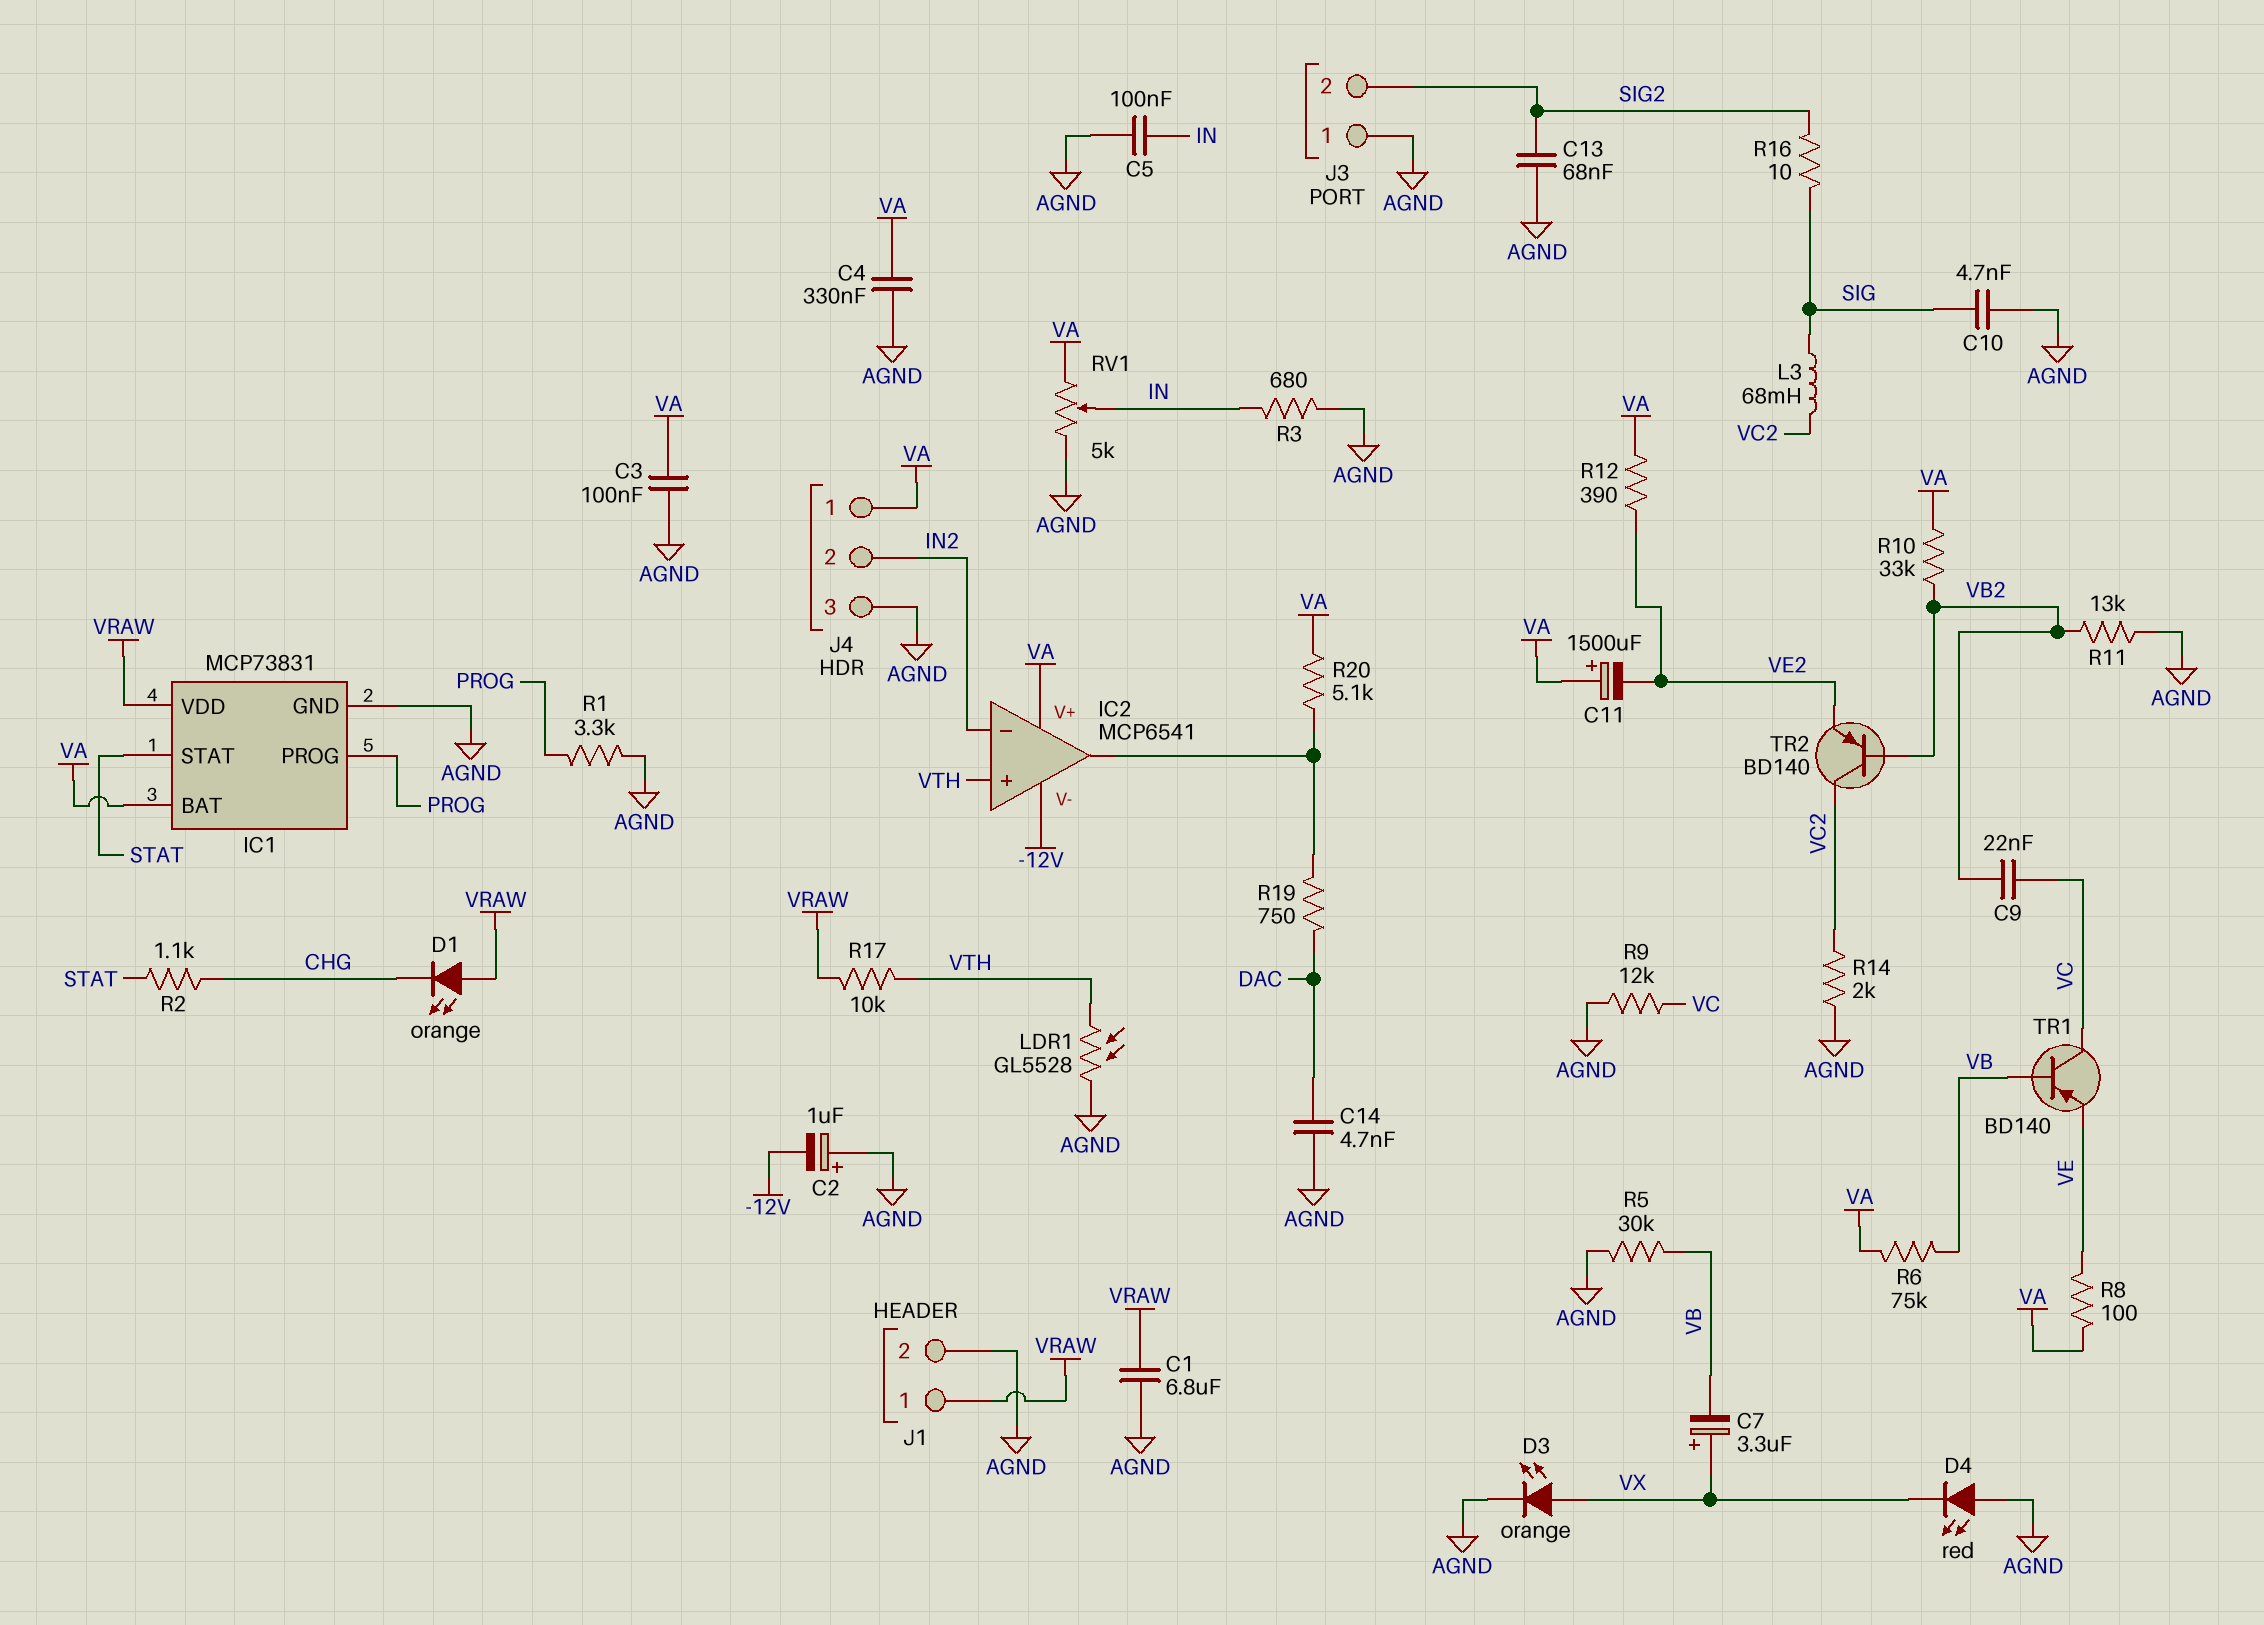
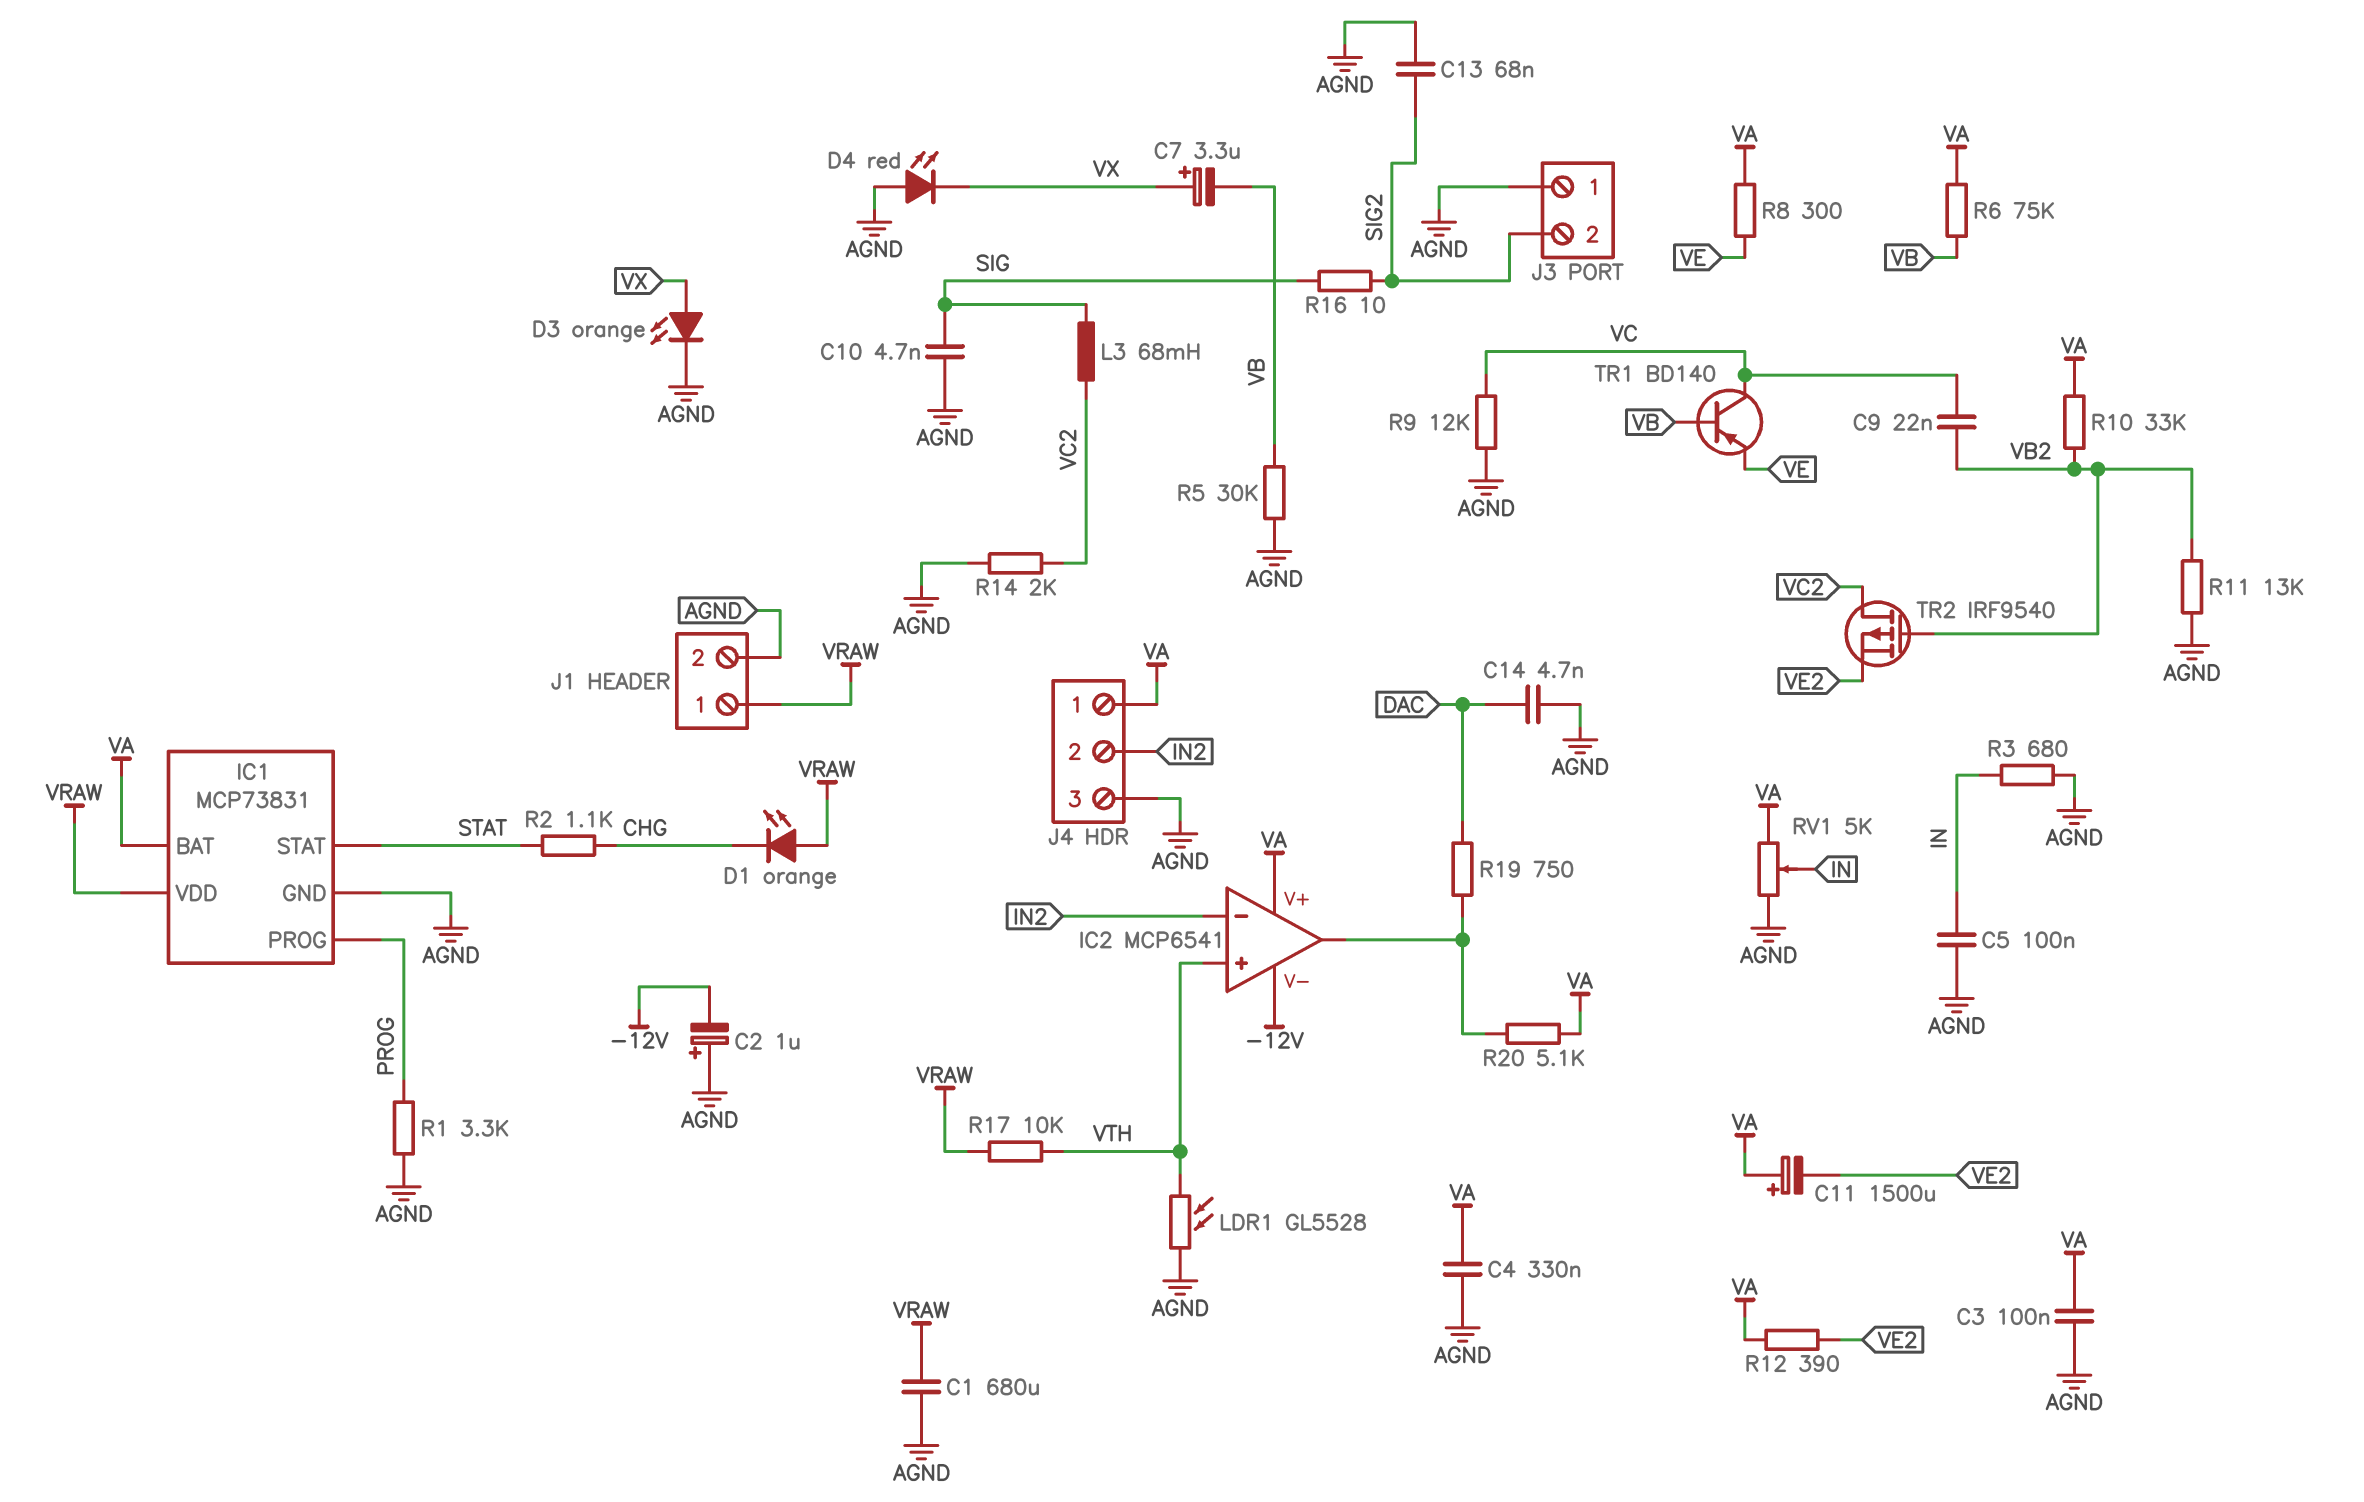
C1: 6.8uF (AGND, VRAW) -> 680uF (AGND, VRAW)
R8: 100 (VA, VE) -> 300 (VA, VE)
TR2: PNP BD140 (B VB2, C VC2, E VE2) -> PMOS IRF9540 (G VB2, D VC2, S VE2)

